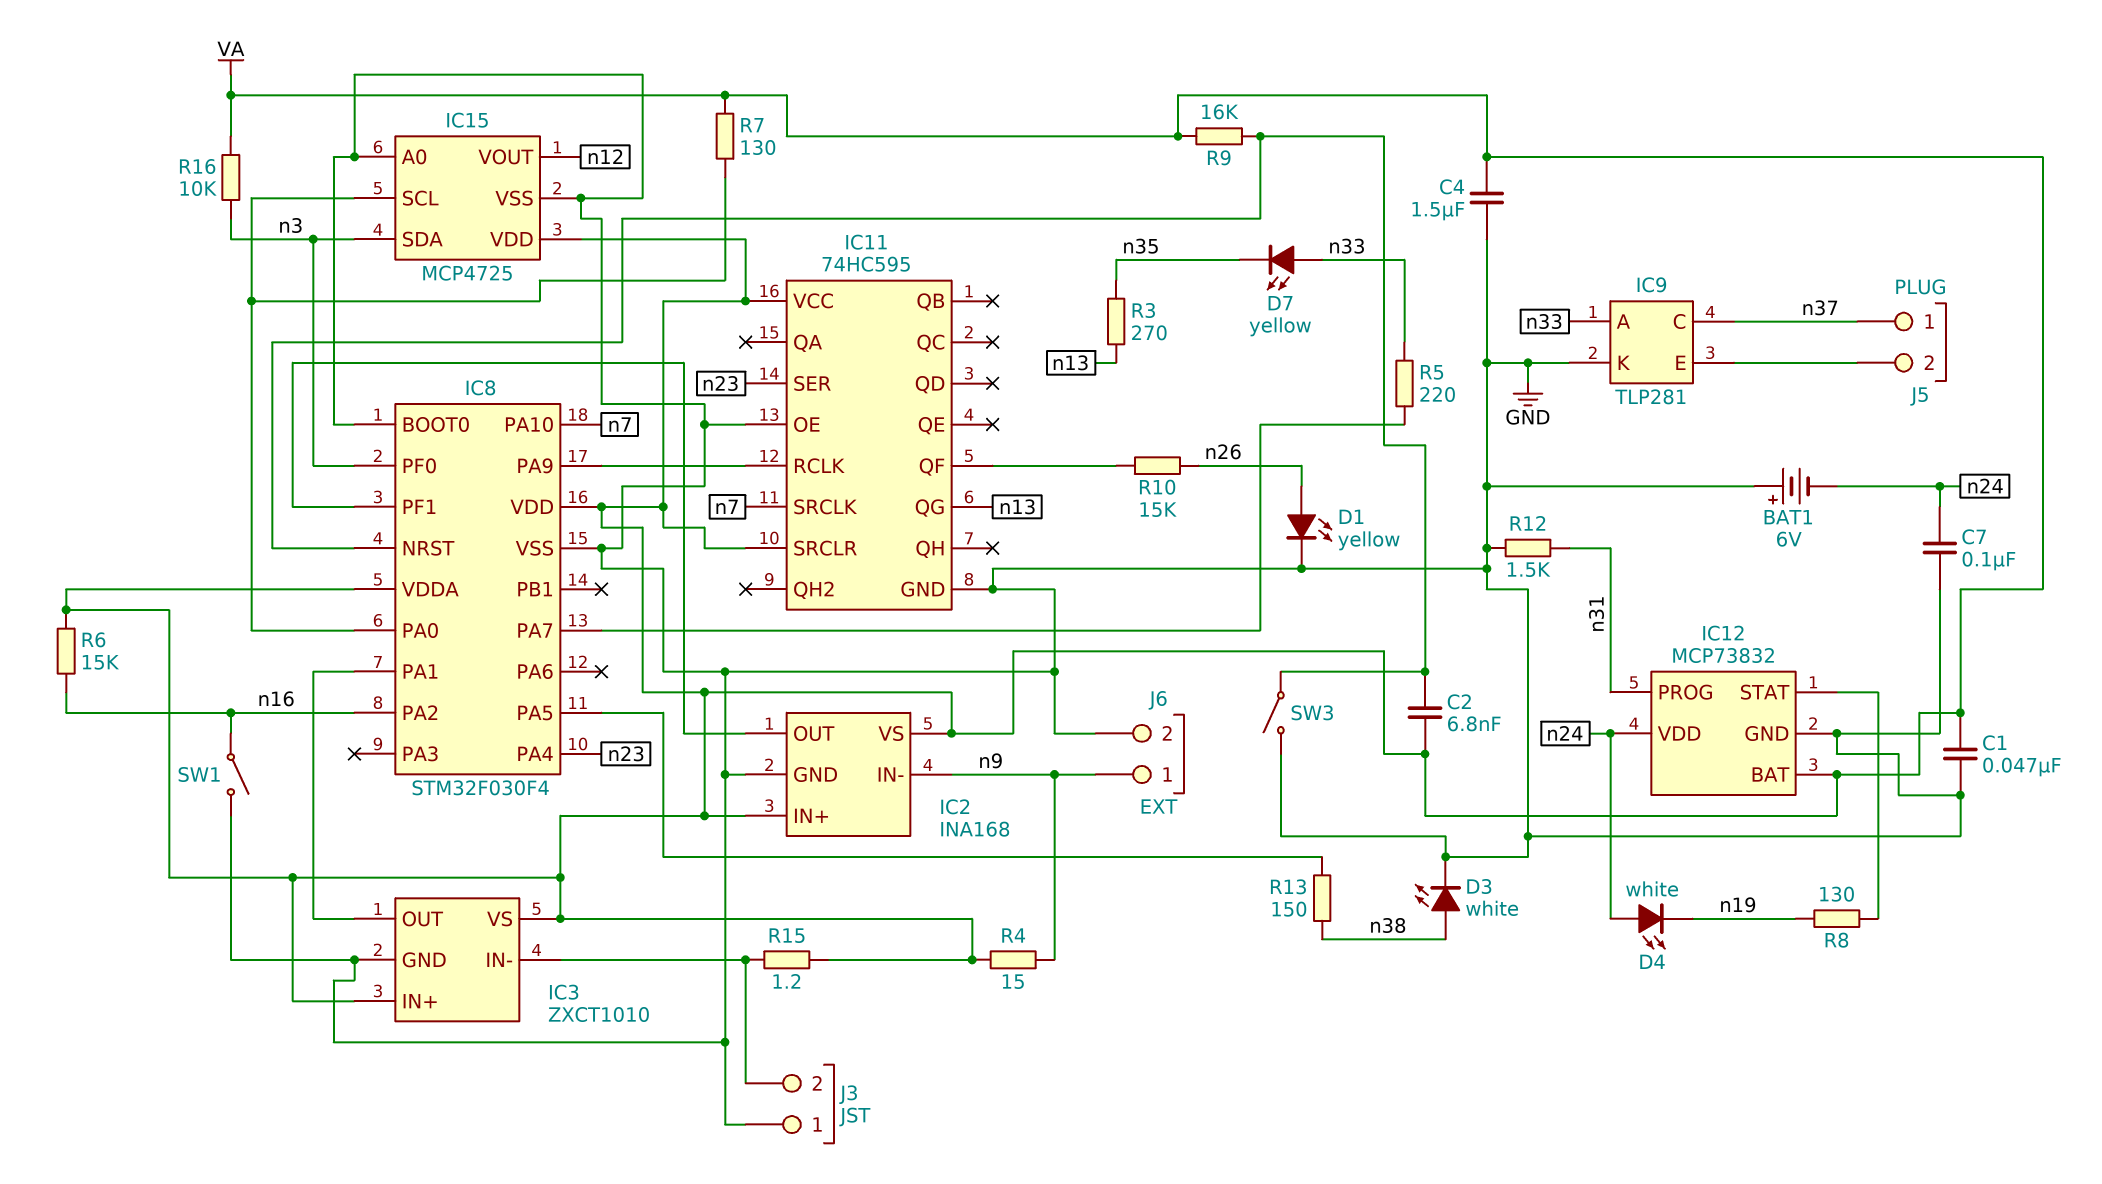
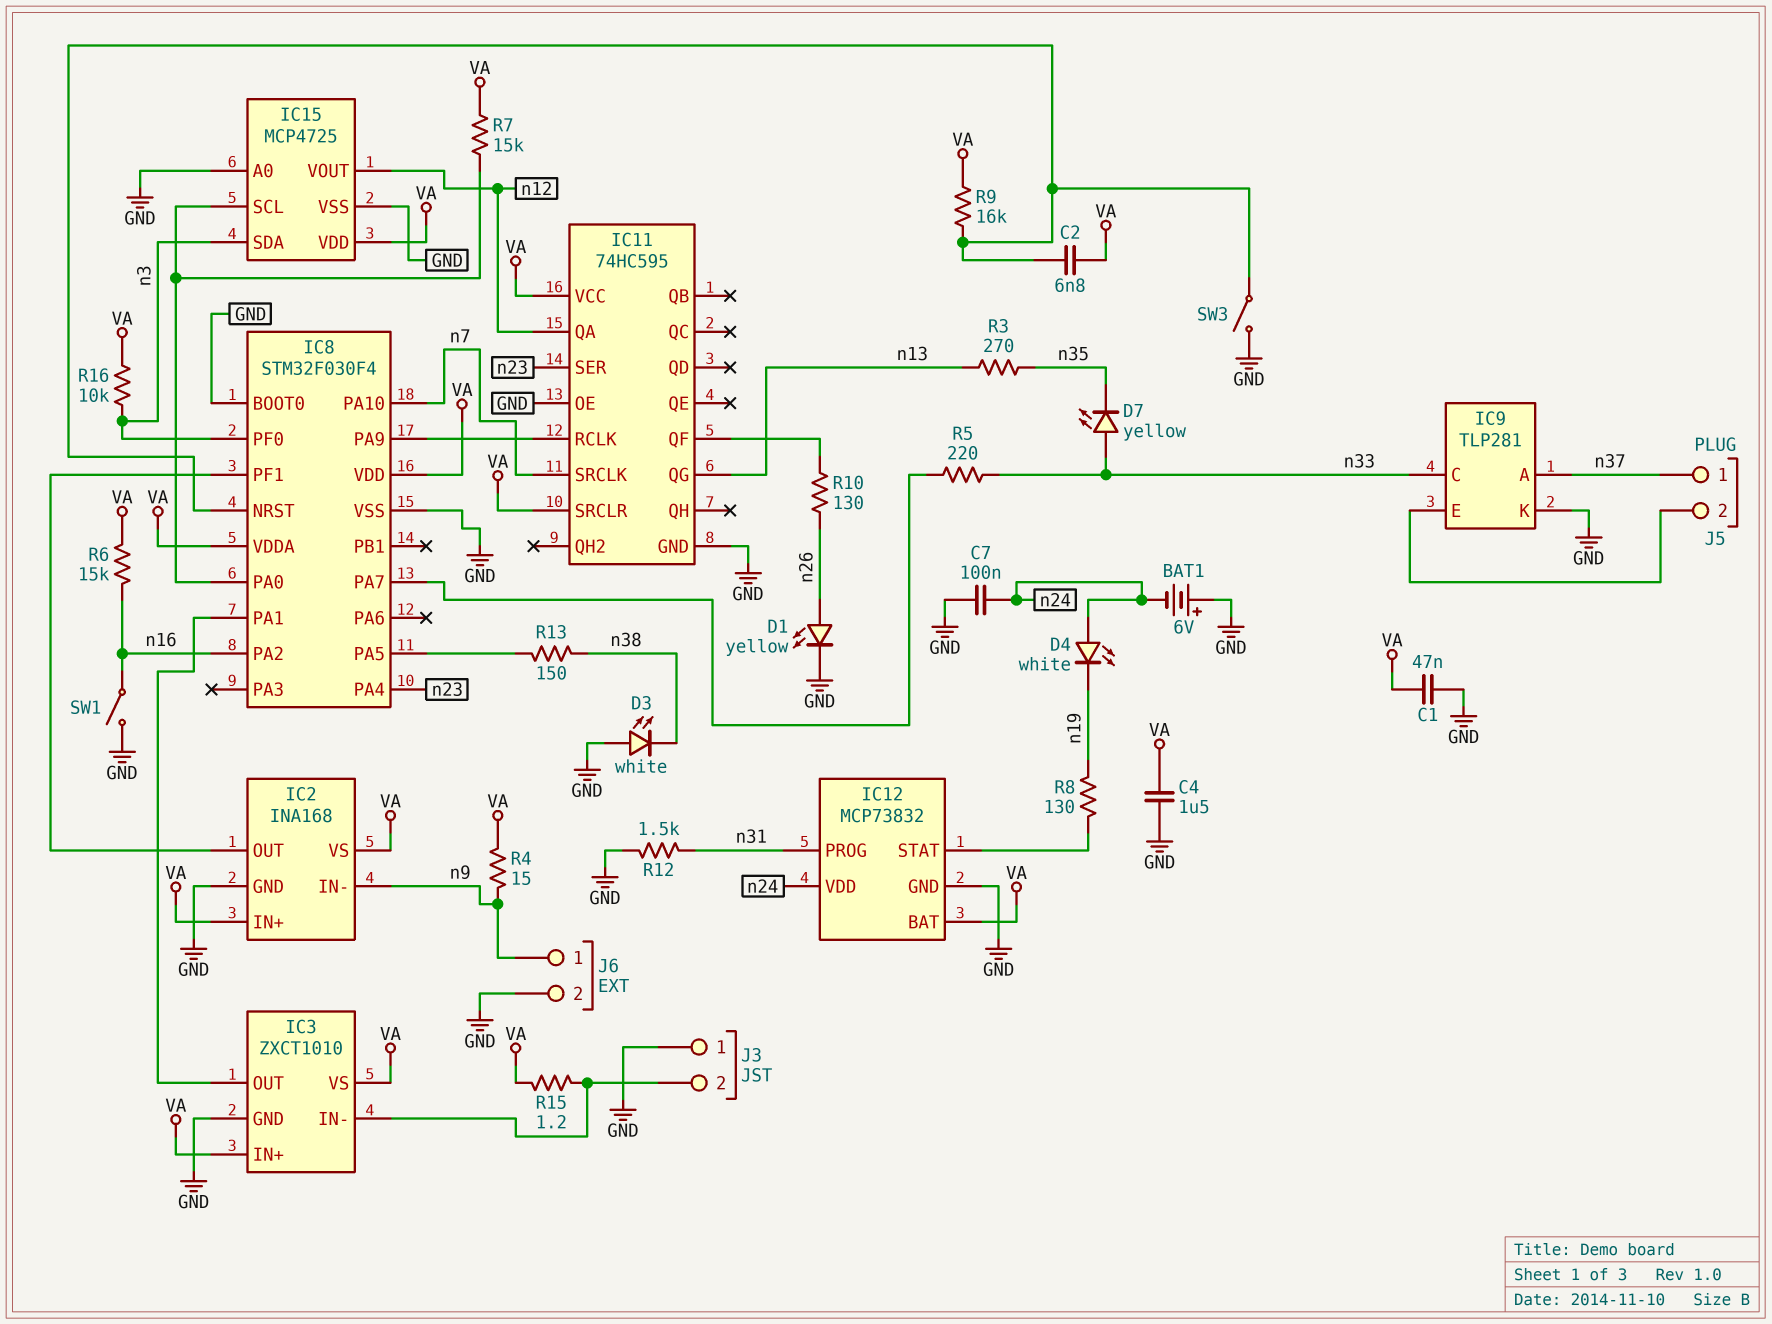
D3: LED white (A n38, K GND) -> LED white (A GND, K n38)
IC9 pin A: n33 -> n37
IC9 pin C: n37 -> n33
IC11 pin QA: none -> n12
R7: 130 (IC8/PA0, VA) -> 15k (IC8/PA0, VA)
R10: 15k (IC11/QF, n26) -> 130 (IC11/QF, n26)

